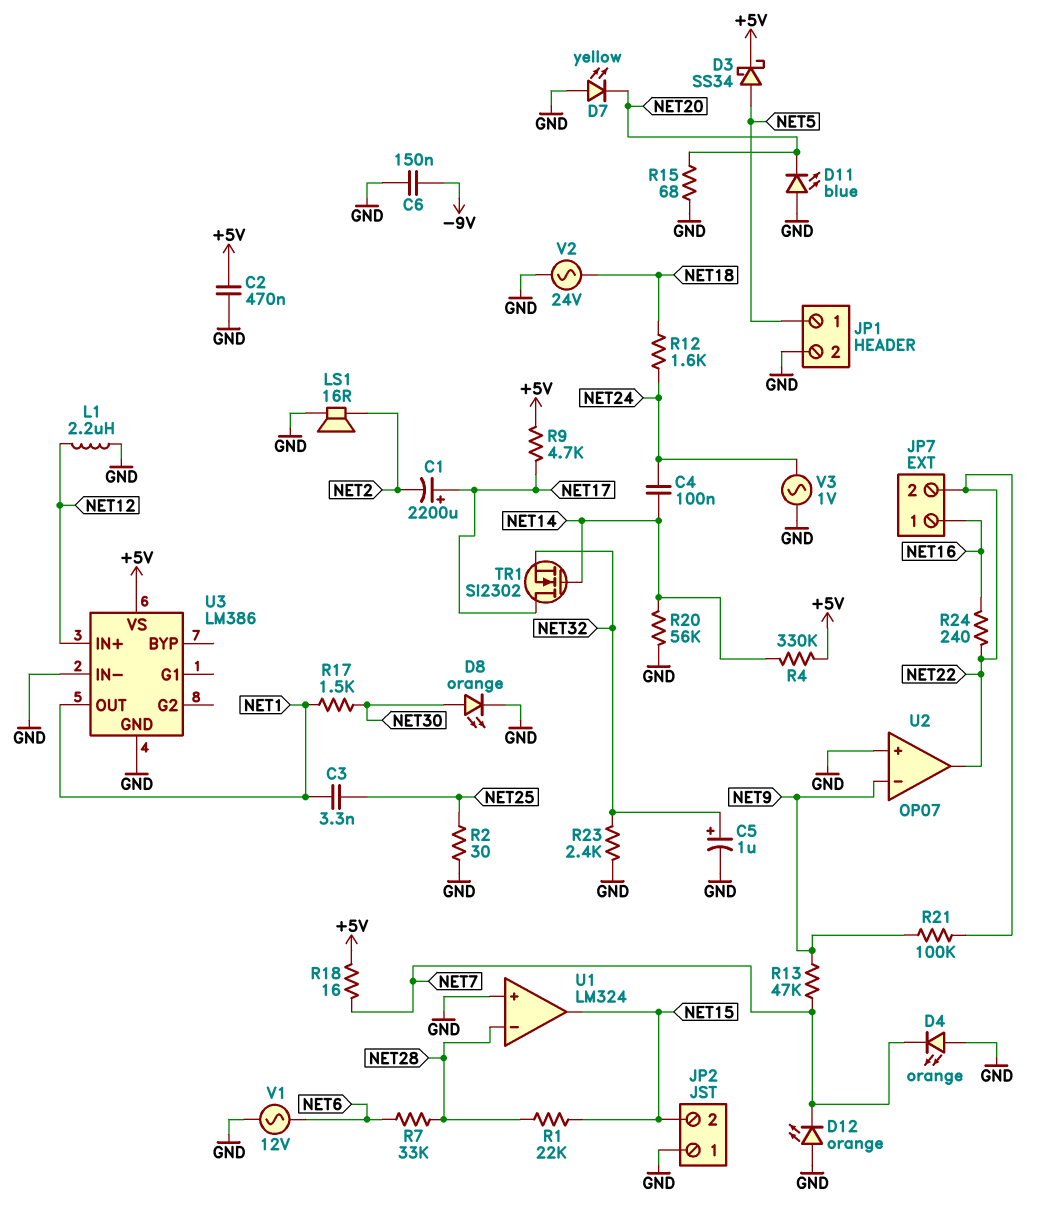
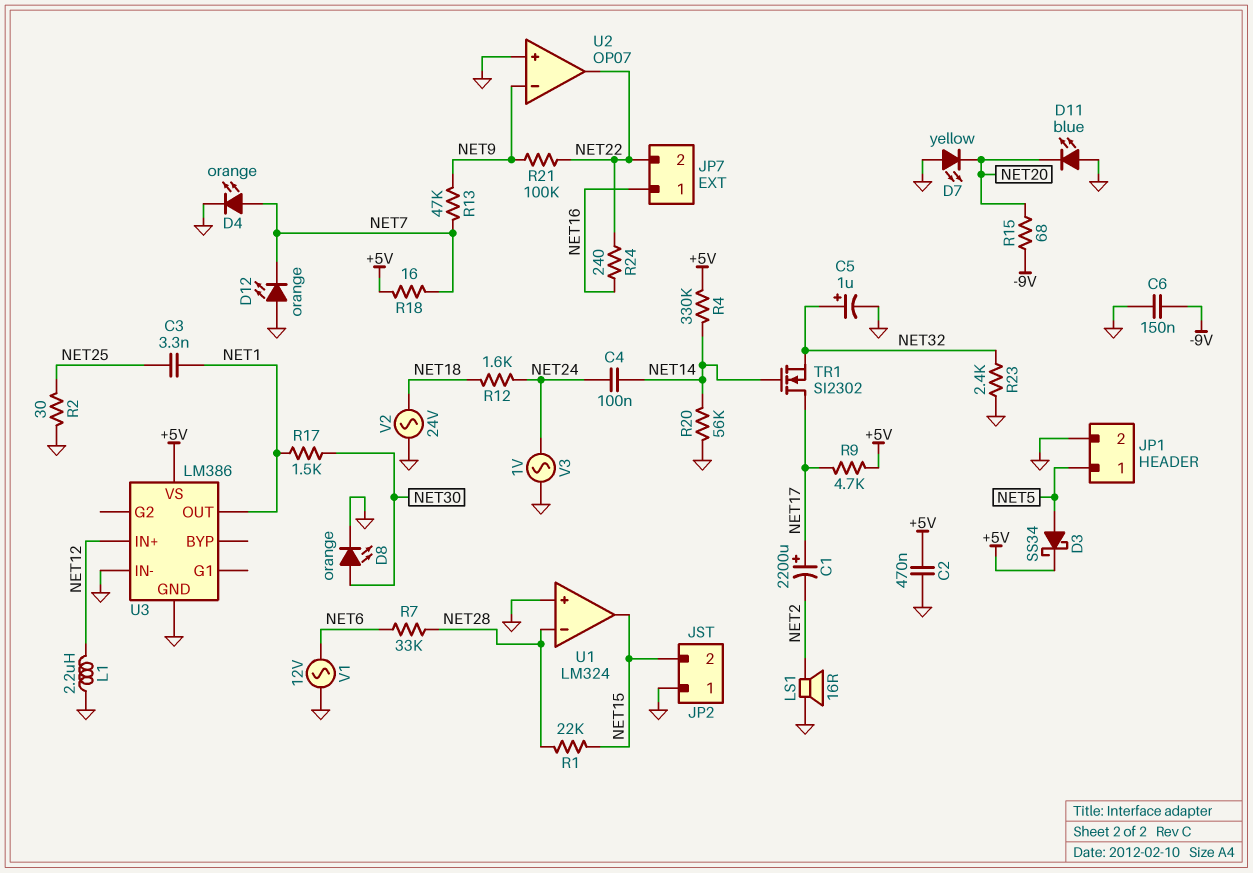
D4: LED orange (A GND, K NET7) -> LED orange (A NET7, K GND)
R15: 68 (GND, NET20) -> 68 (-9V, NET20)

